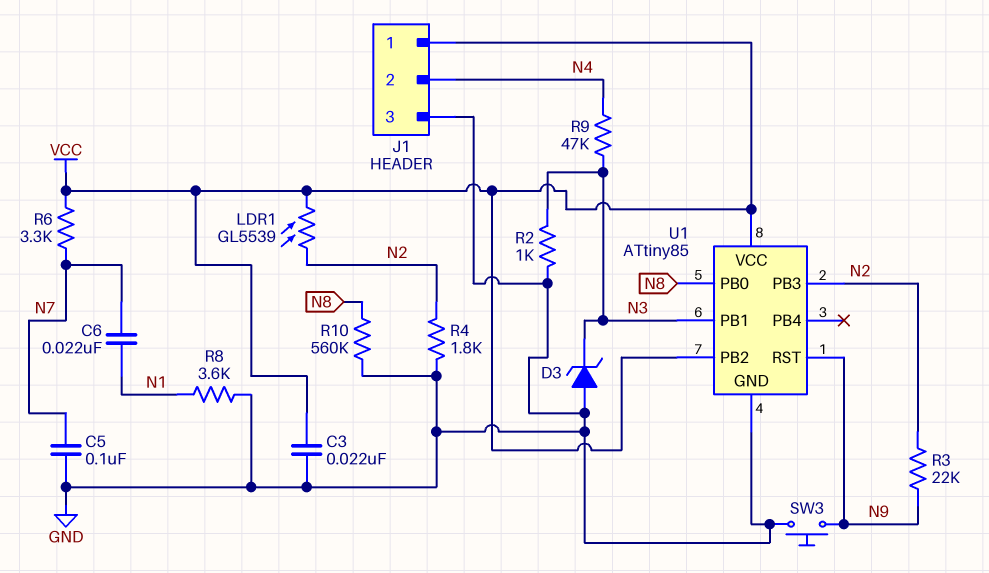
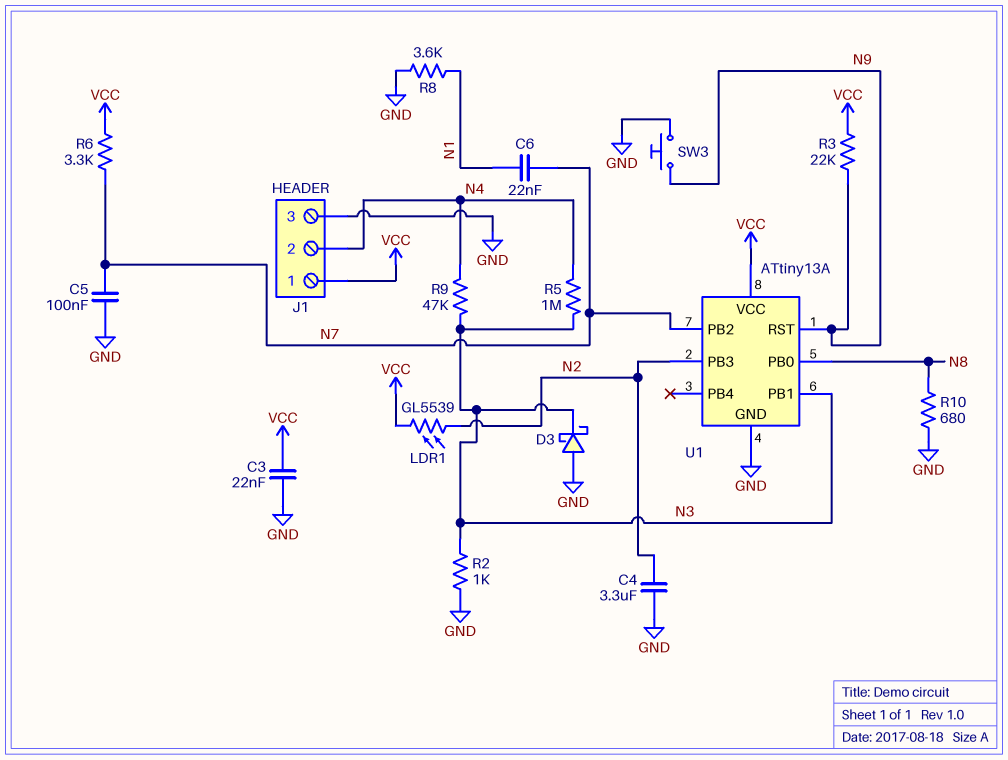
C4: none -> 3.3uF (GND, N2)
D3: zener (A GND, K N3) -> schottky (A GND, K N3)
R3: 22k (N2, N9) -> 22k (N9, VCC)
R4: 1.8k (GND, N2) -> none
R5: none -> 1M (N3, N4)
R10: 560k (GND, N8) -> 680 (GND, N8)
U1: ATtiny85 -> ATtiny13A
U1 pin PB2: VCC -> N7

